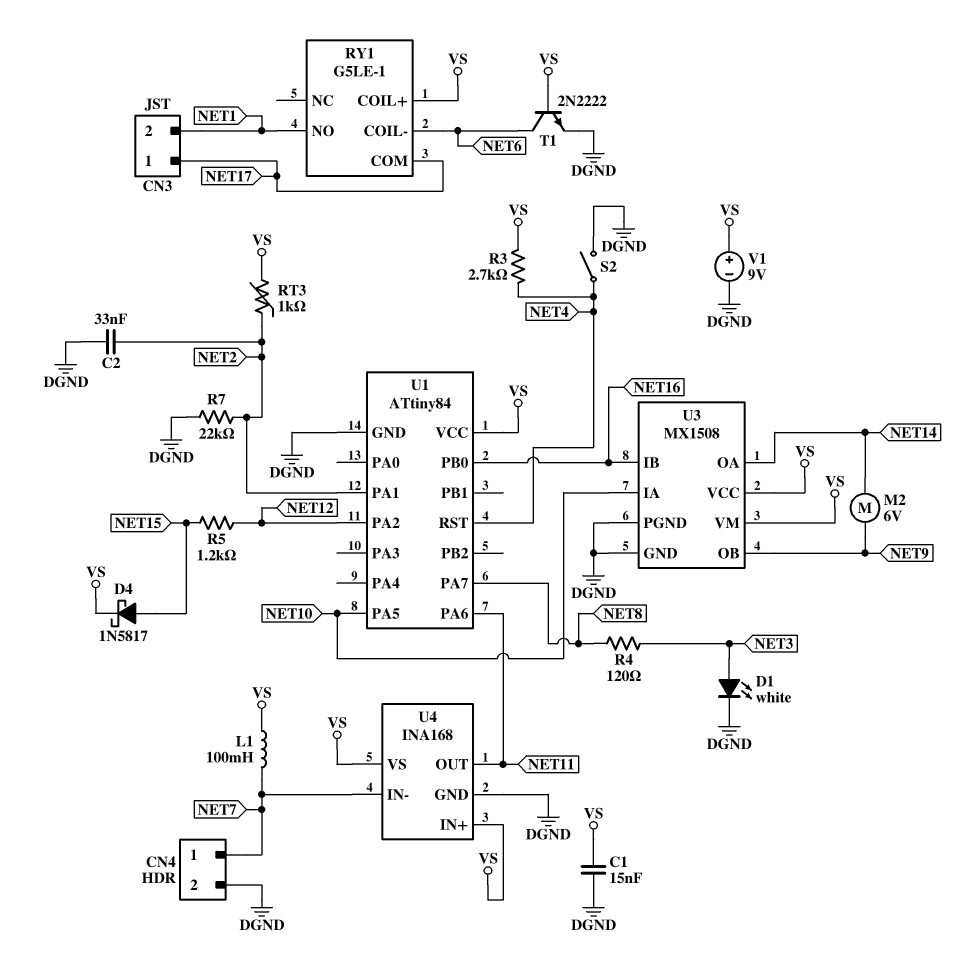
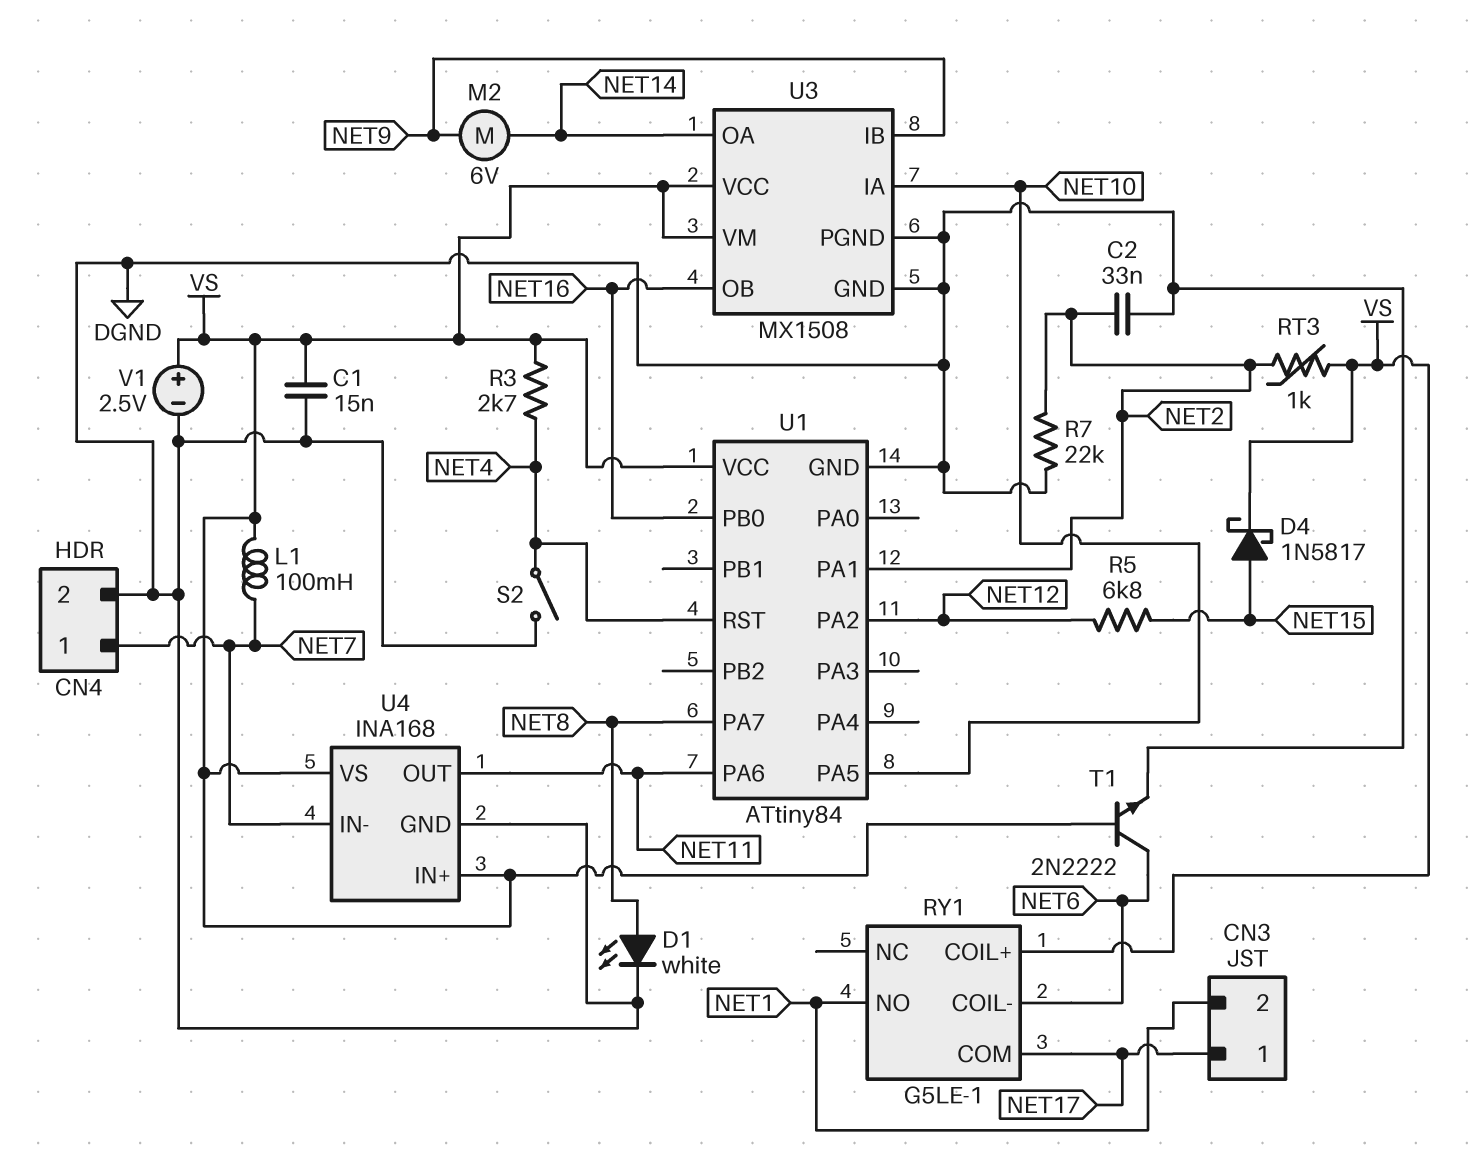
D1: LED white (A NET3, K DGND) -> LED white (A NET8, K DGND)
R4: 120 (NET3, NET8) -> none
R5: 1.2k (NET12, NET15) -> 6.8k (NET12, NET15)
U3 pin IB: NET16 -> NET9
U3 pin OB: NET9 -> NET16
V1: 9V (plus VS, minus DGND) -> 2.5V (plus VS, minus DGND)

